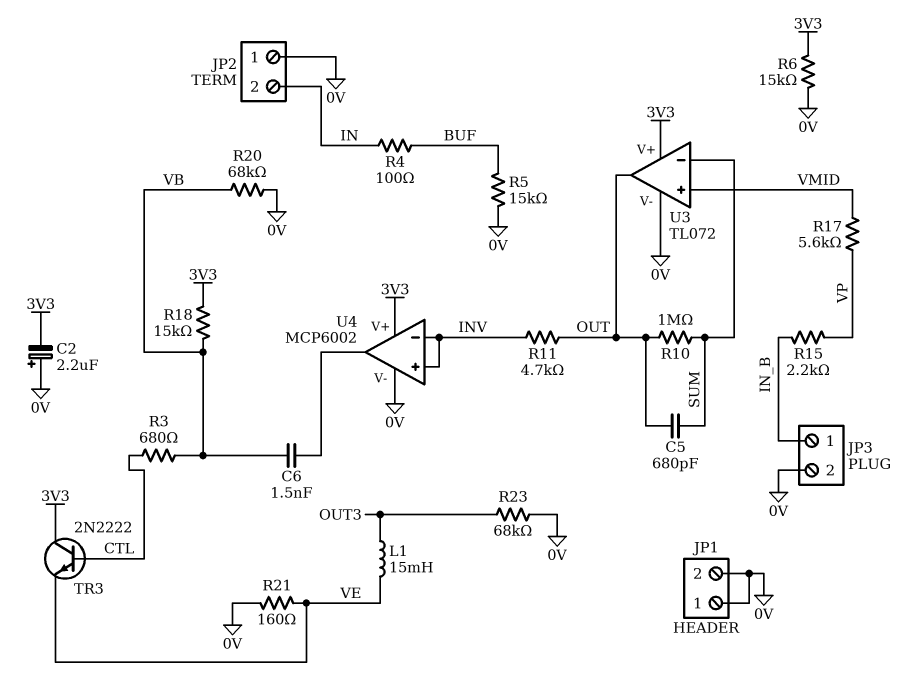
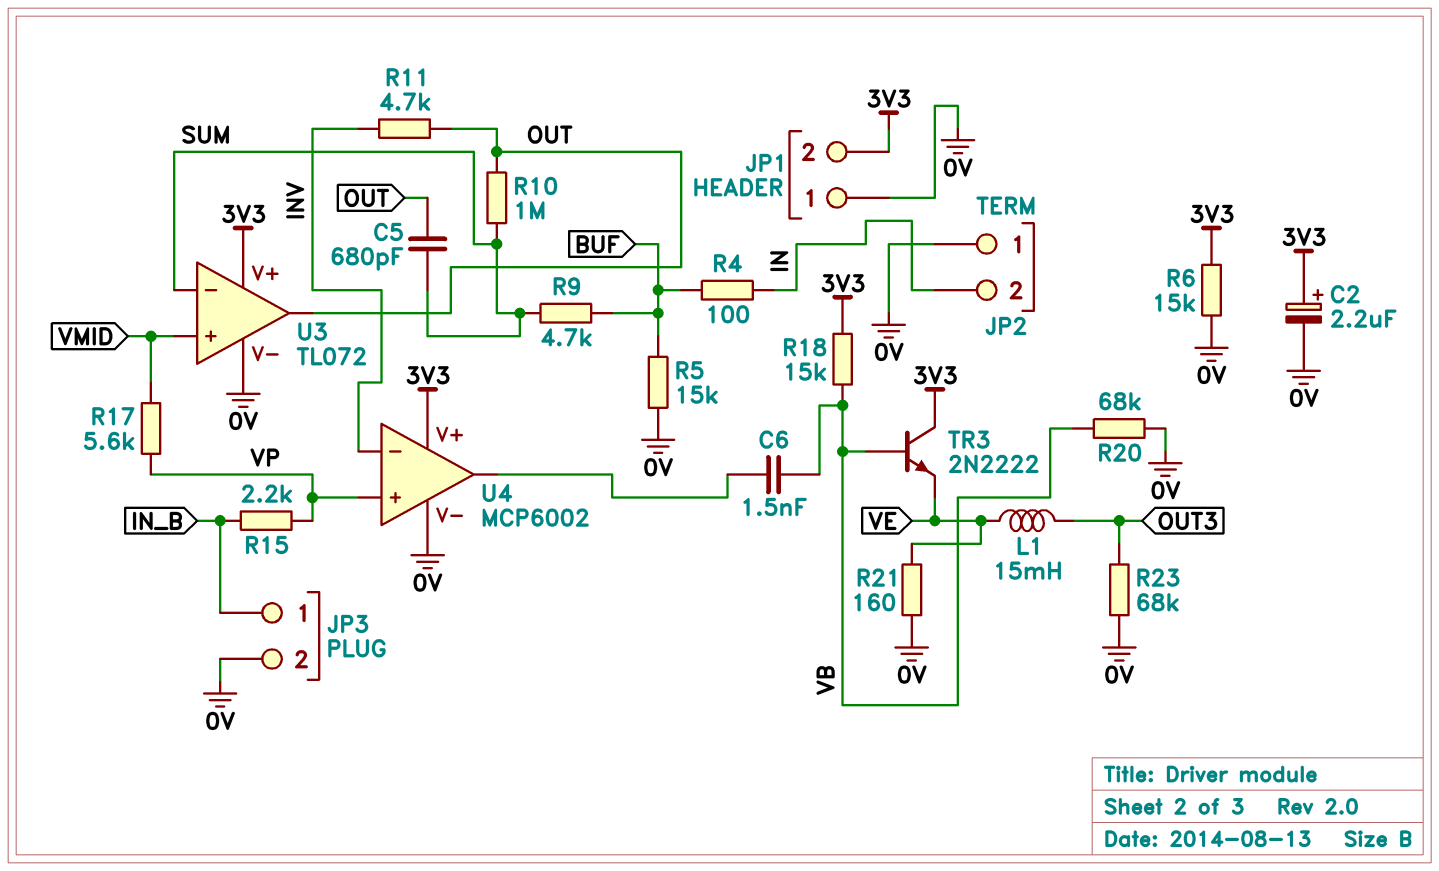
C2: 2.2uF (plus 0V, minus 3V3) -> 2.2uF (plus 3V3, minus 0V)
JP1 pin 2: 0V -> 3V3
R3: 680 (CTL, VB) -> none
R9: none -> 4.7k (BUF, SUM)
TR3: NPN 2N2222 (B CTL, C 3V3, E VE) -> NPN 2N2222 (B VB, C 3V3, E VE)
U4 pin in+: INV -> VP

